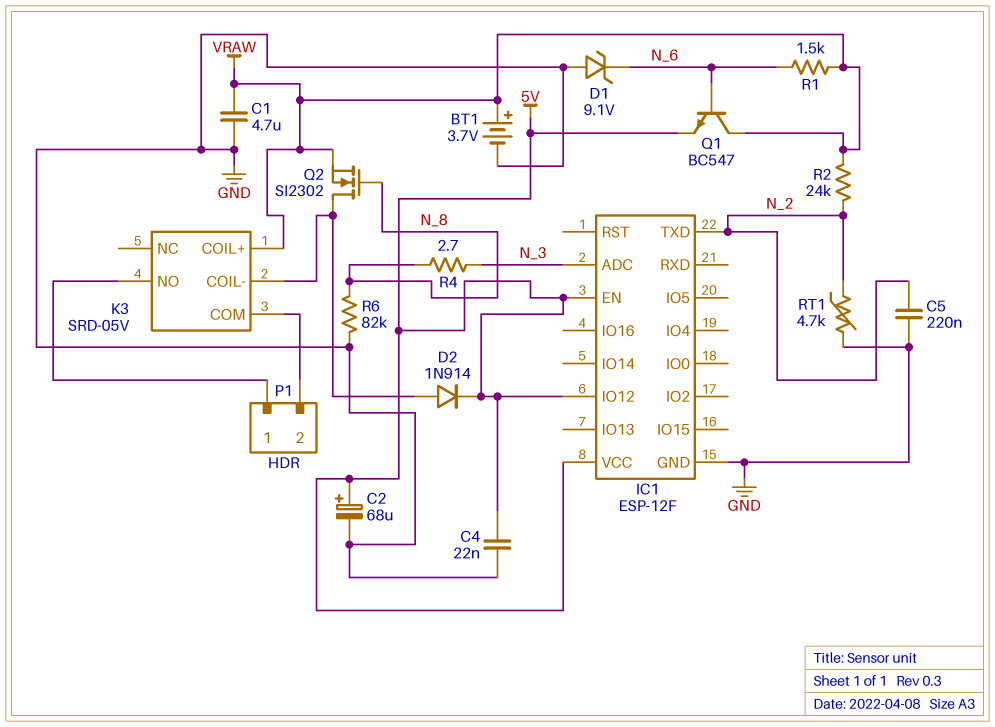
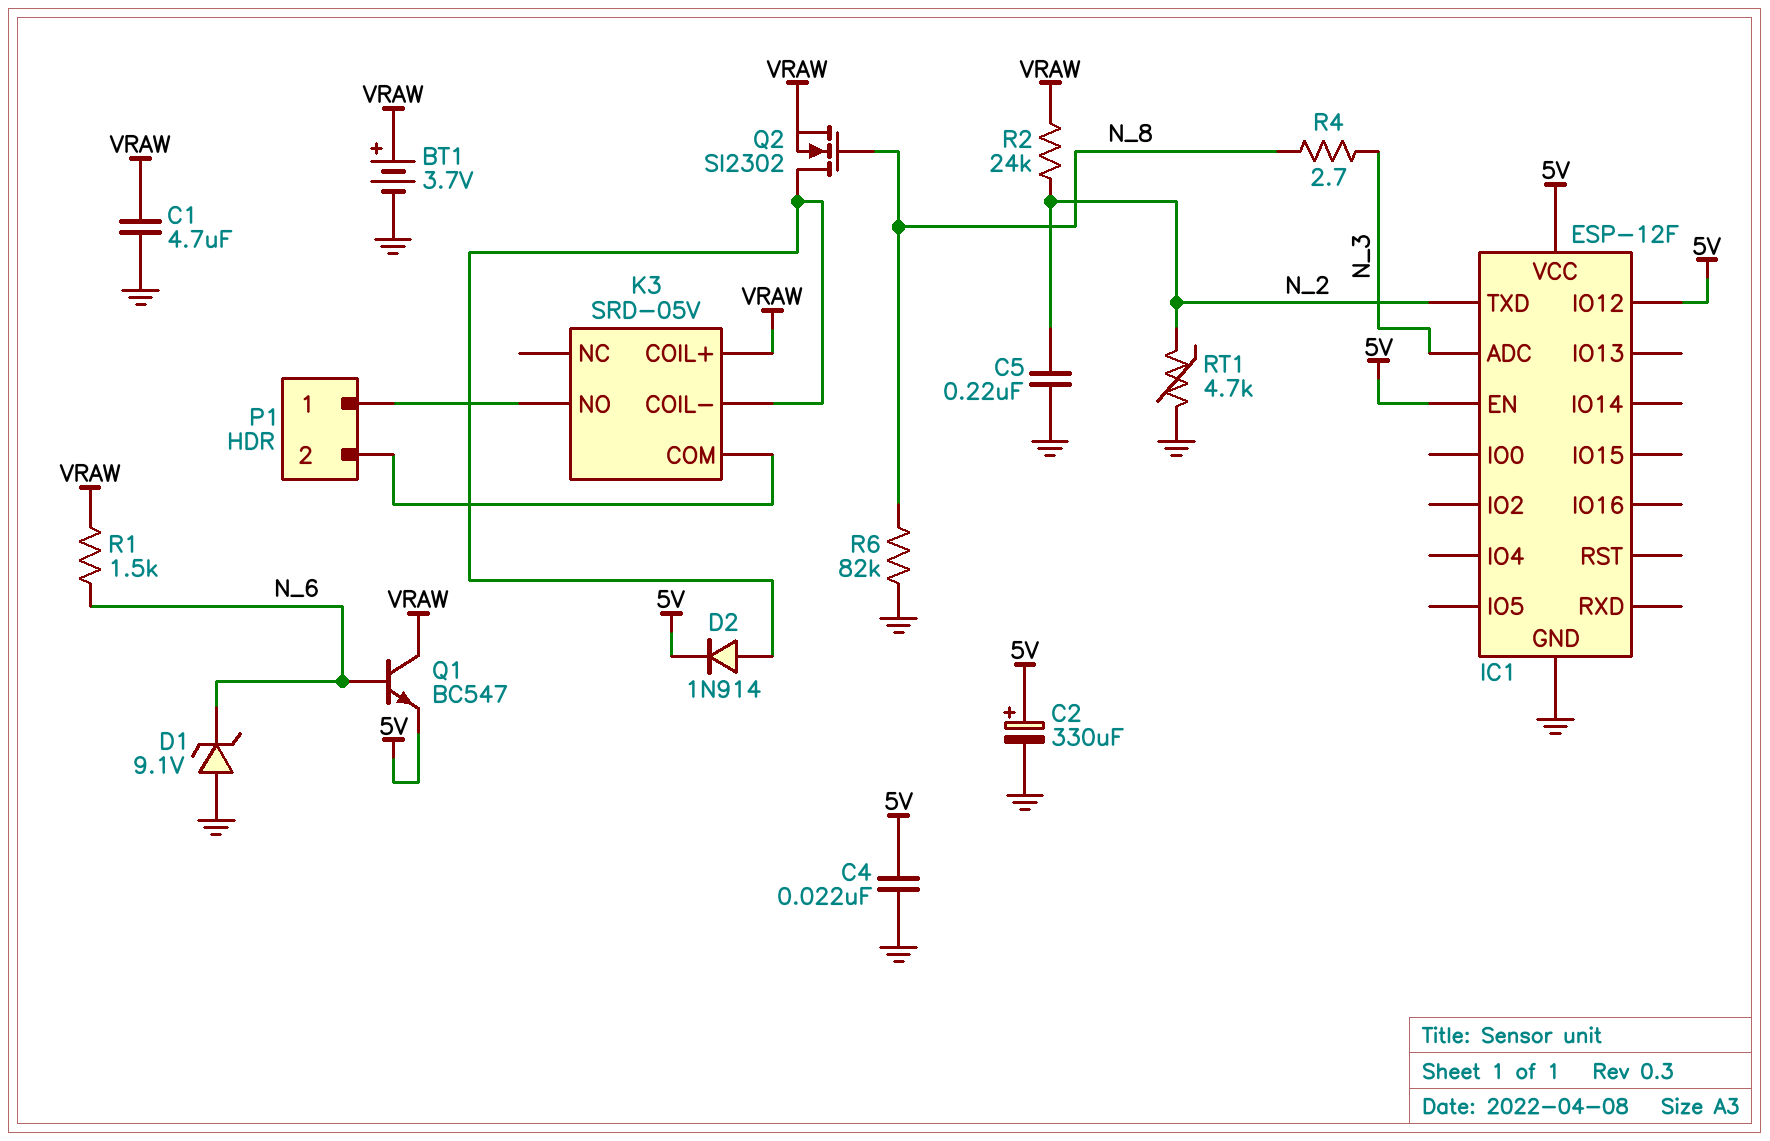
C2: 68uF (plus 5V, minus GND) -> 330uF (plus 5V, minus GND)

